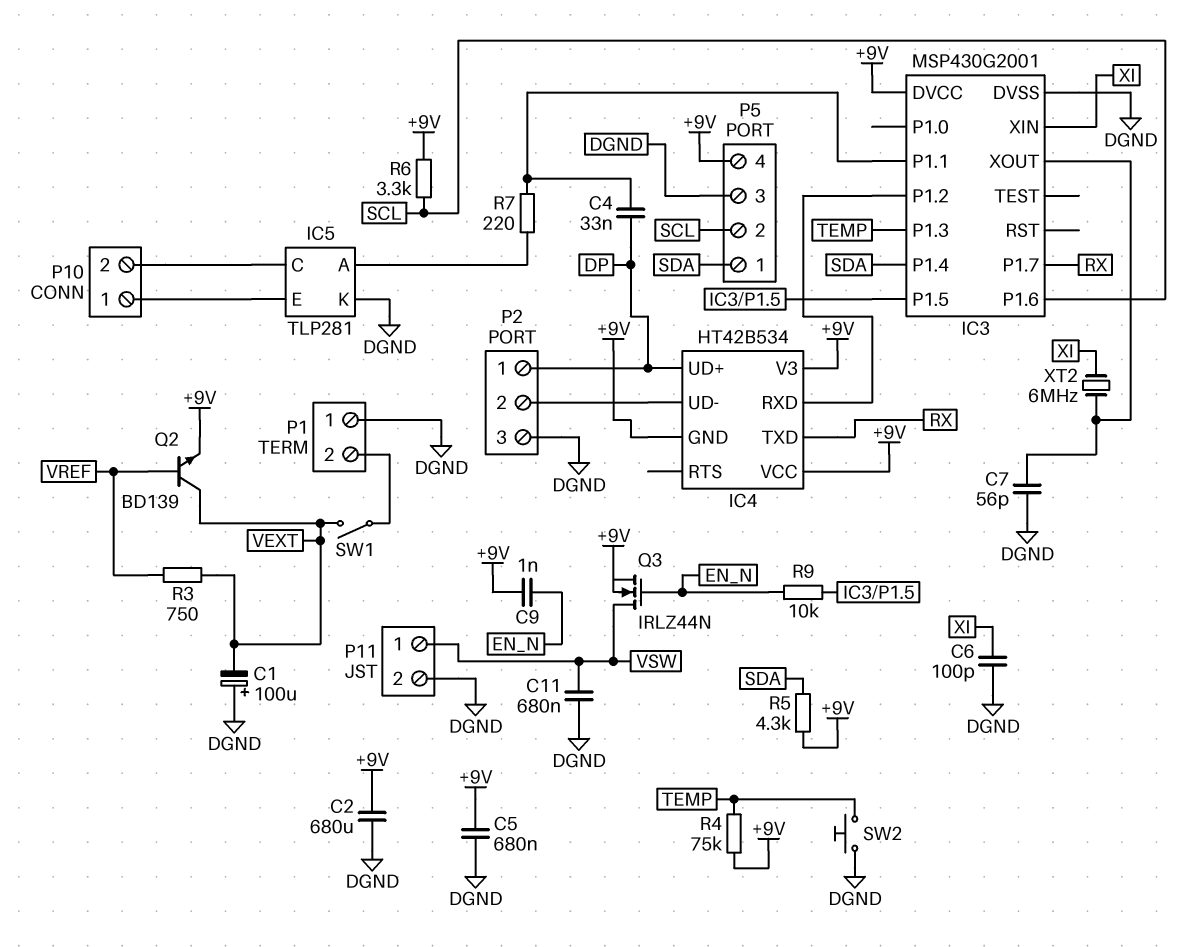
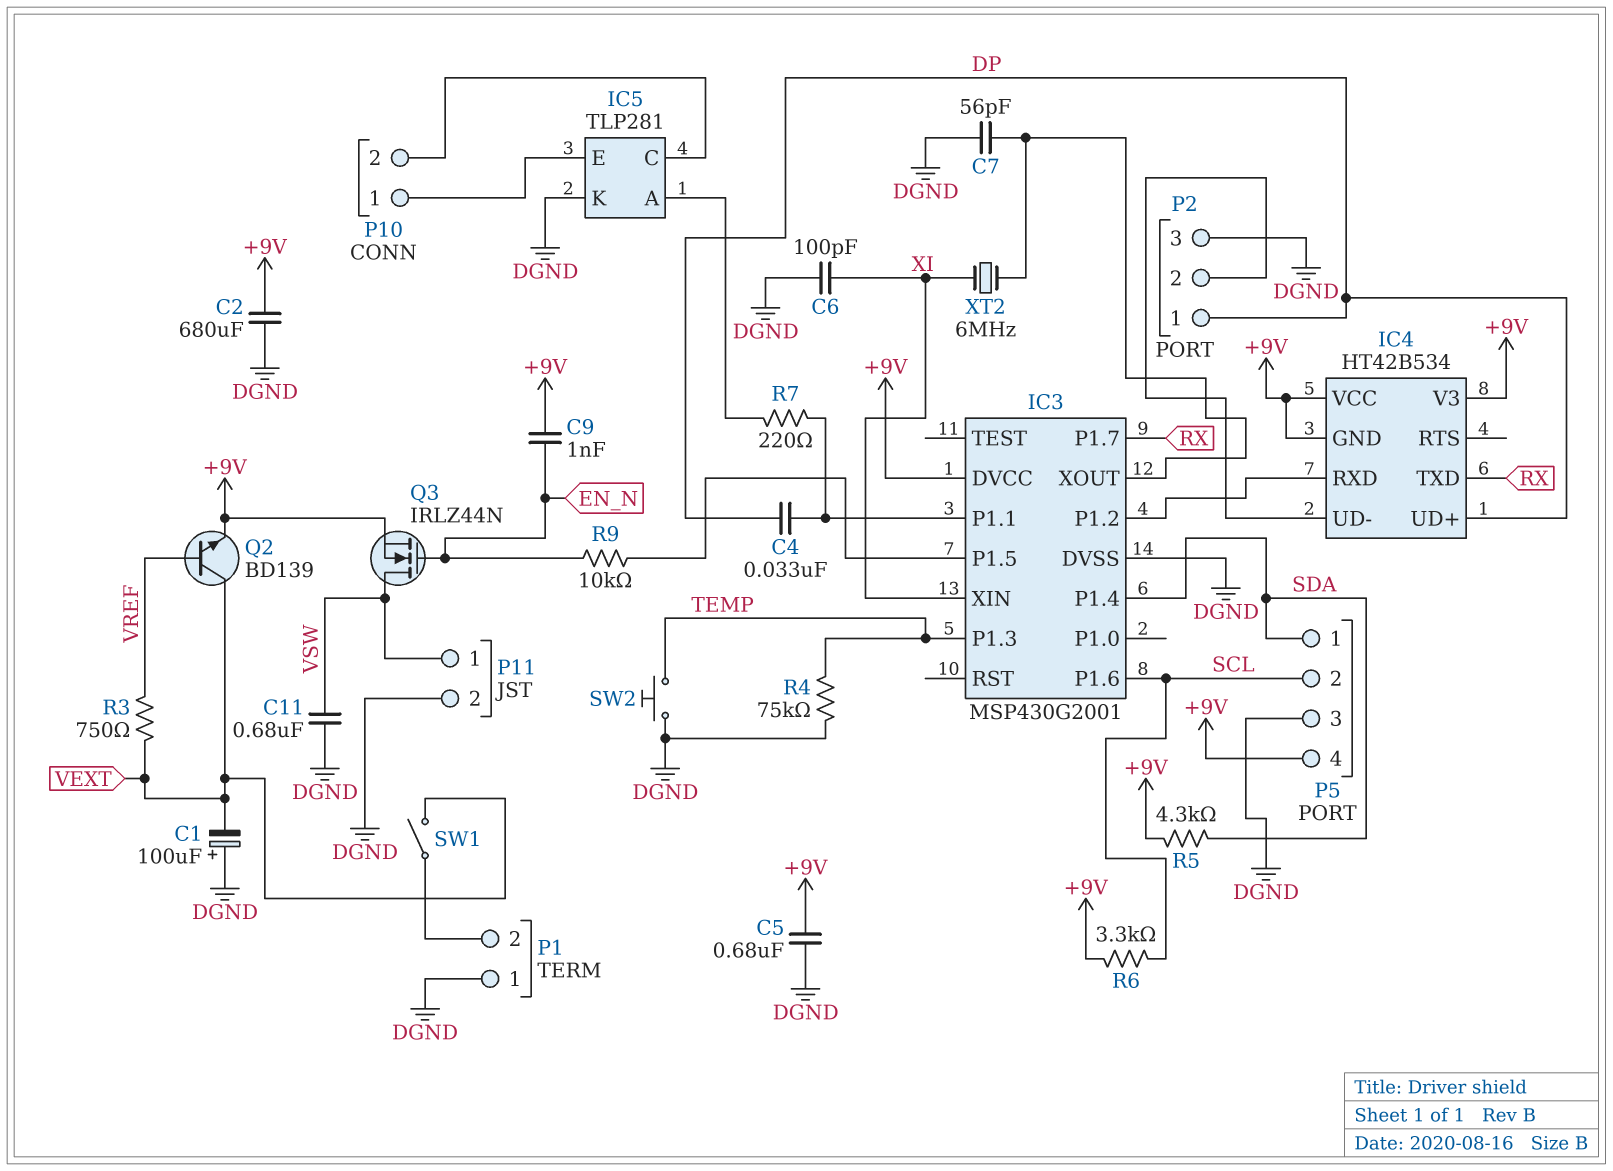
R4: 75k (+9V, TEMP) -> 75k (DGND, TEMP)

